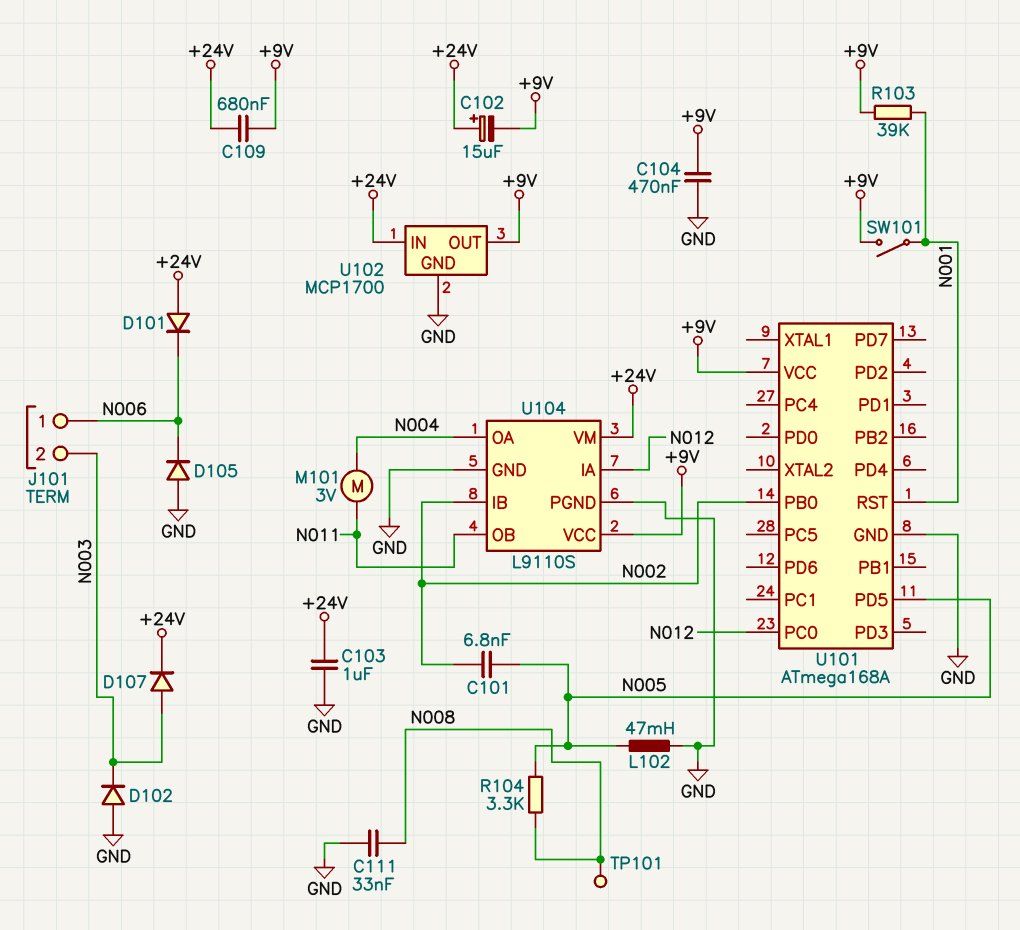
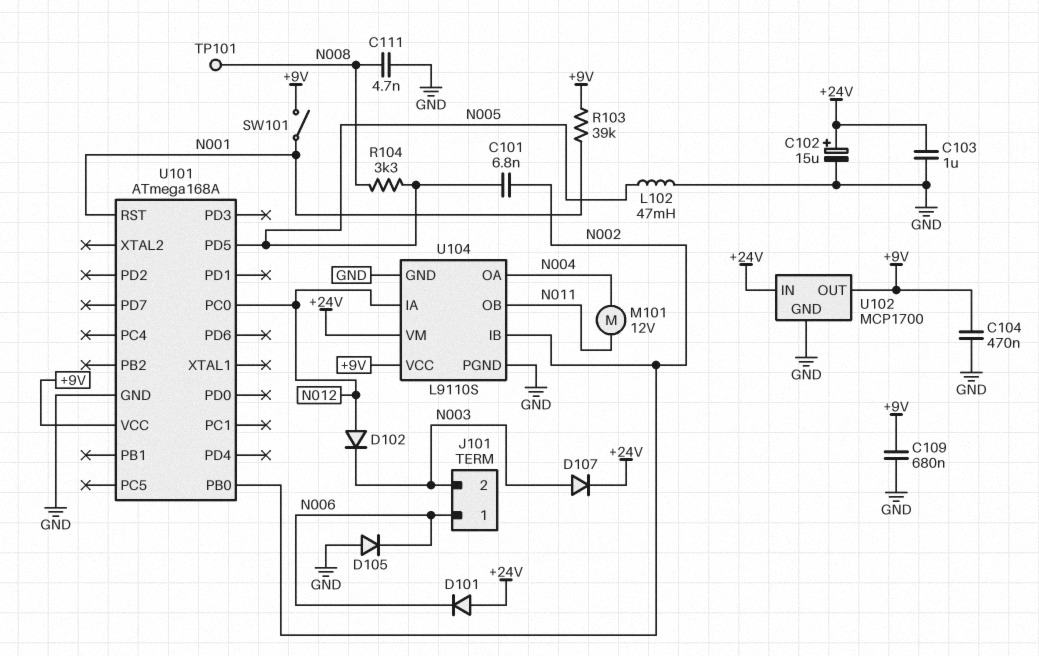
C102: 15uF (plus +24V, minus +9V) -> 15uF (plus +24V, minus GND)
C109: 680nF (+9V, +24V) -> 680nF (+9V, GND)
C111: 33nF (GND, N008) -> 4.7nF (GND, N008)
D102: diode (A GND, K N003) -> diode (A N012, K N003)
M101: motor 3V (N004, N011) -> motor 12V (N004, N011)

